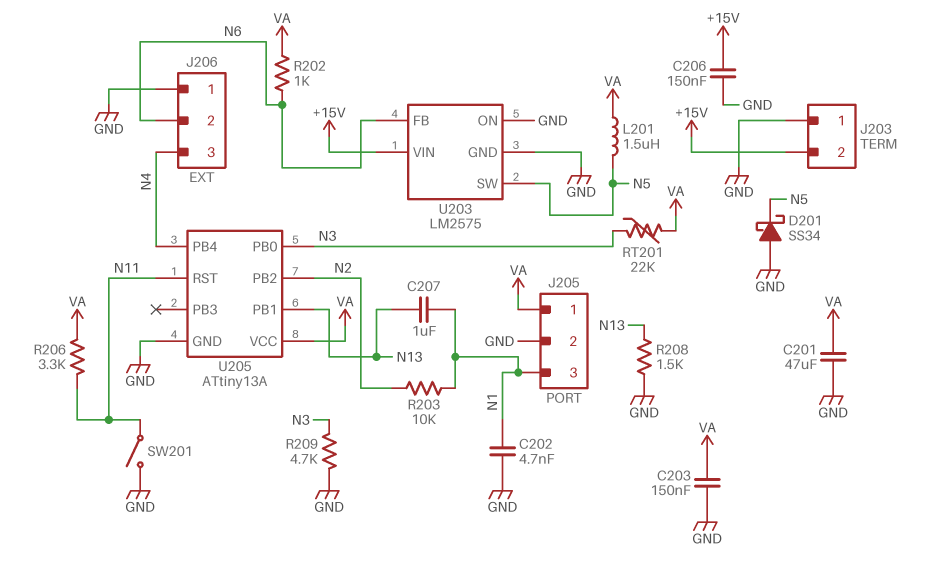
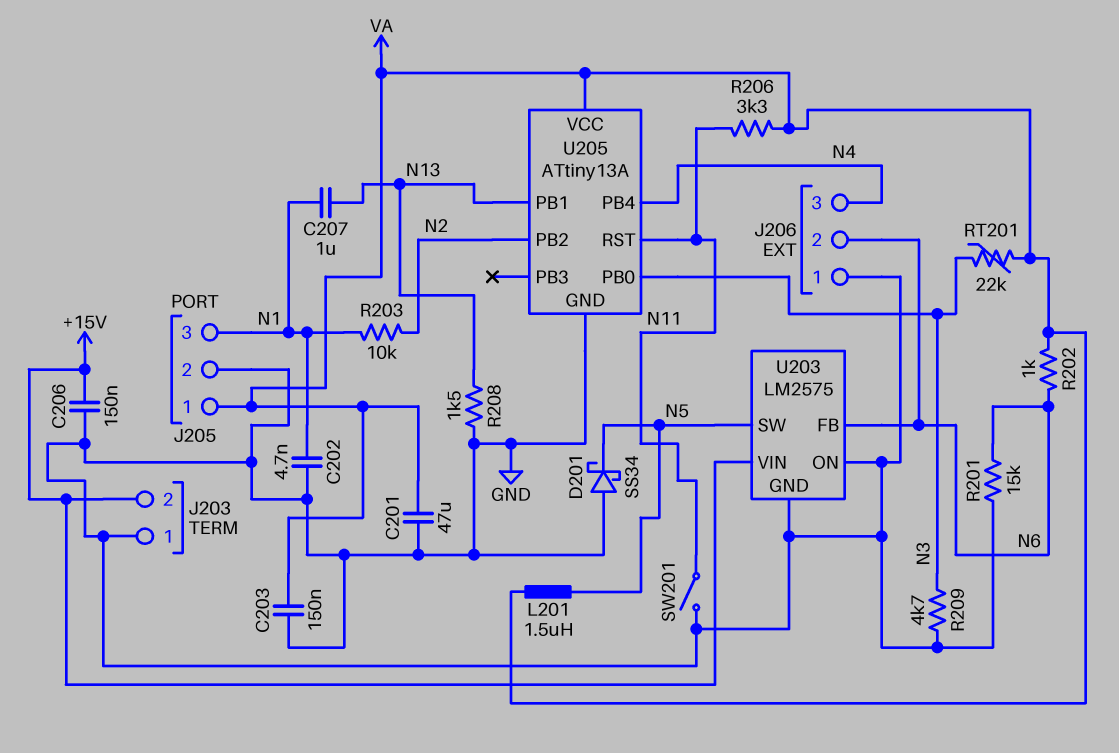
R201: none -> 15k (GND, N6)

